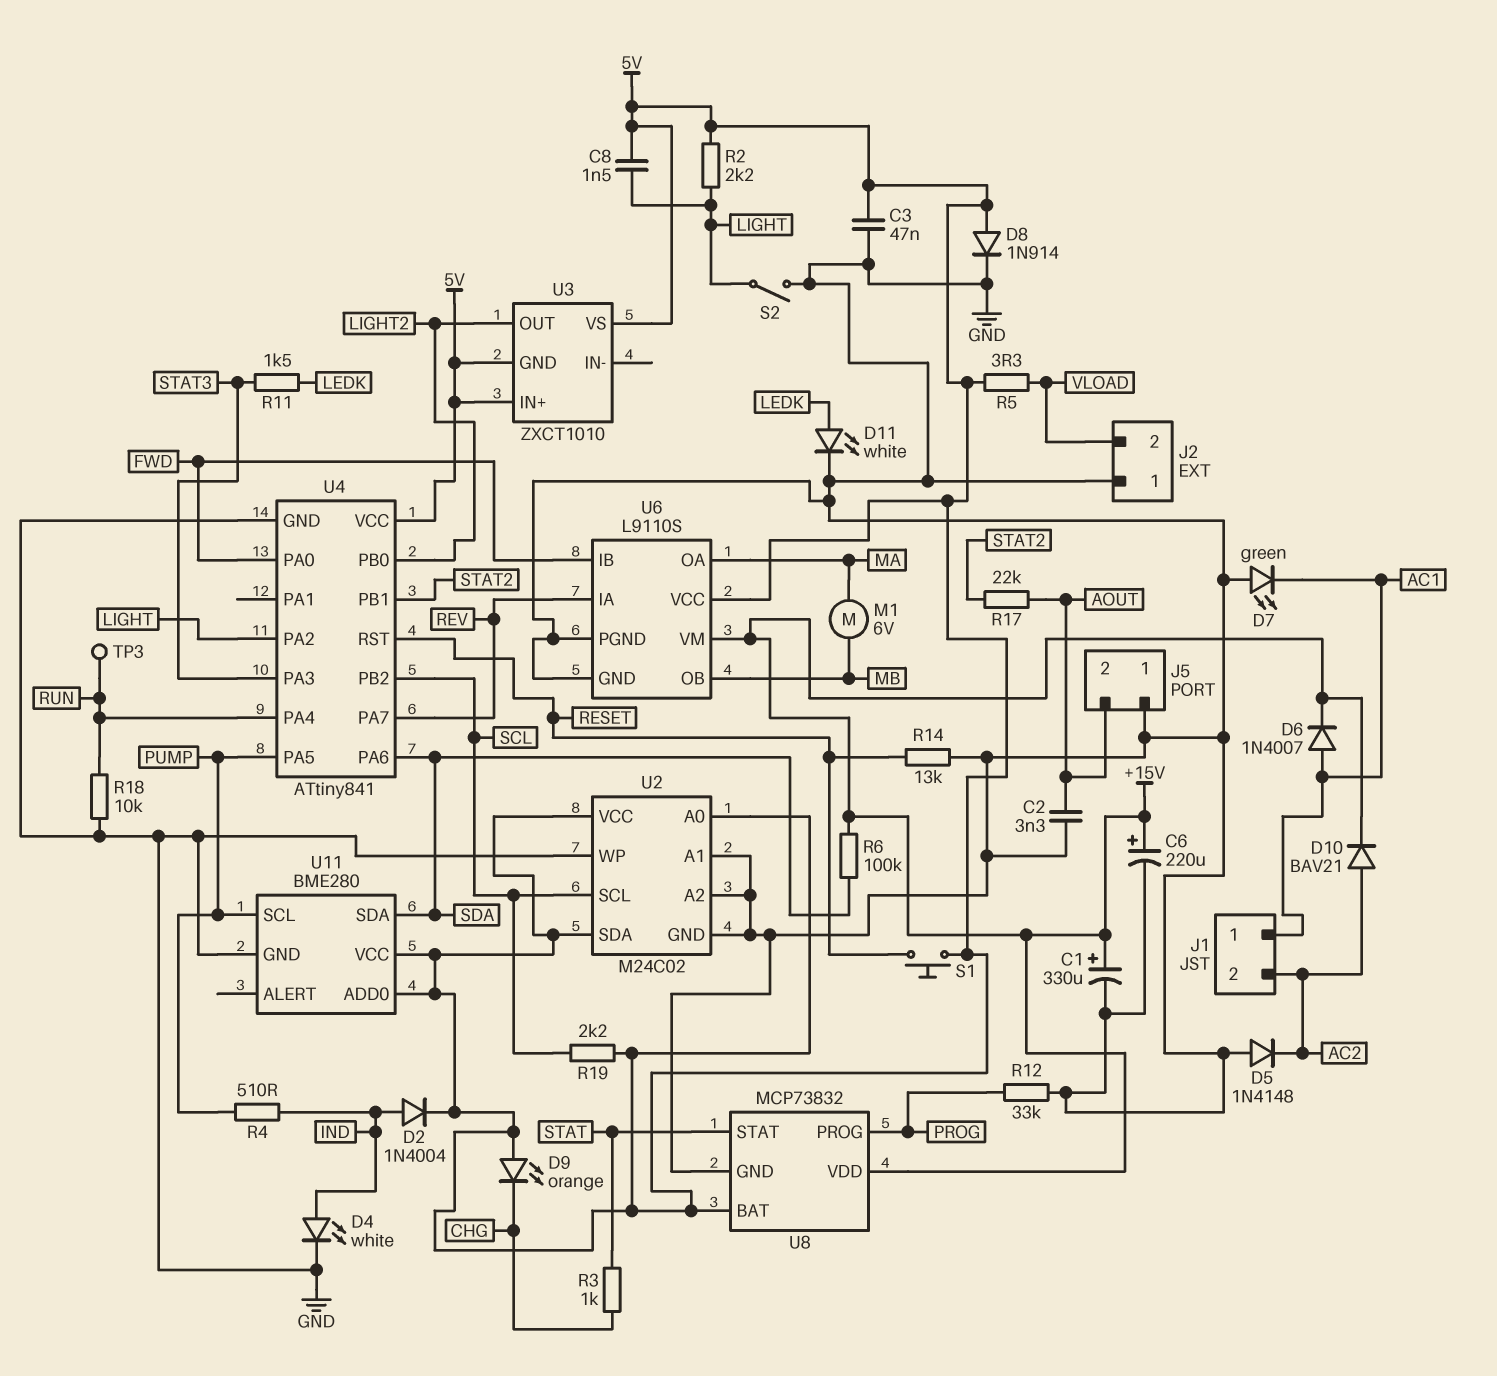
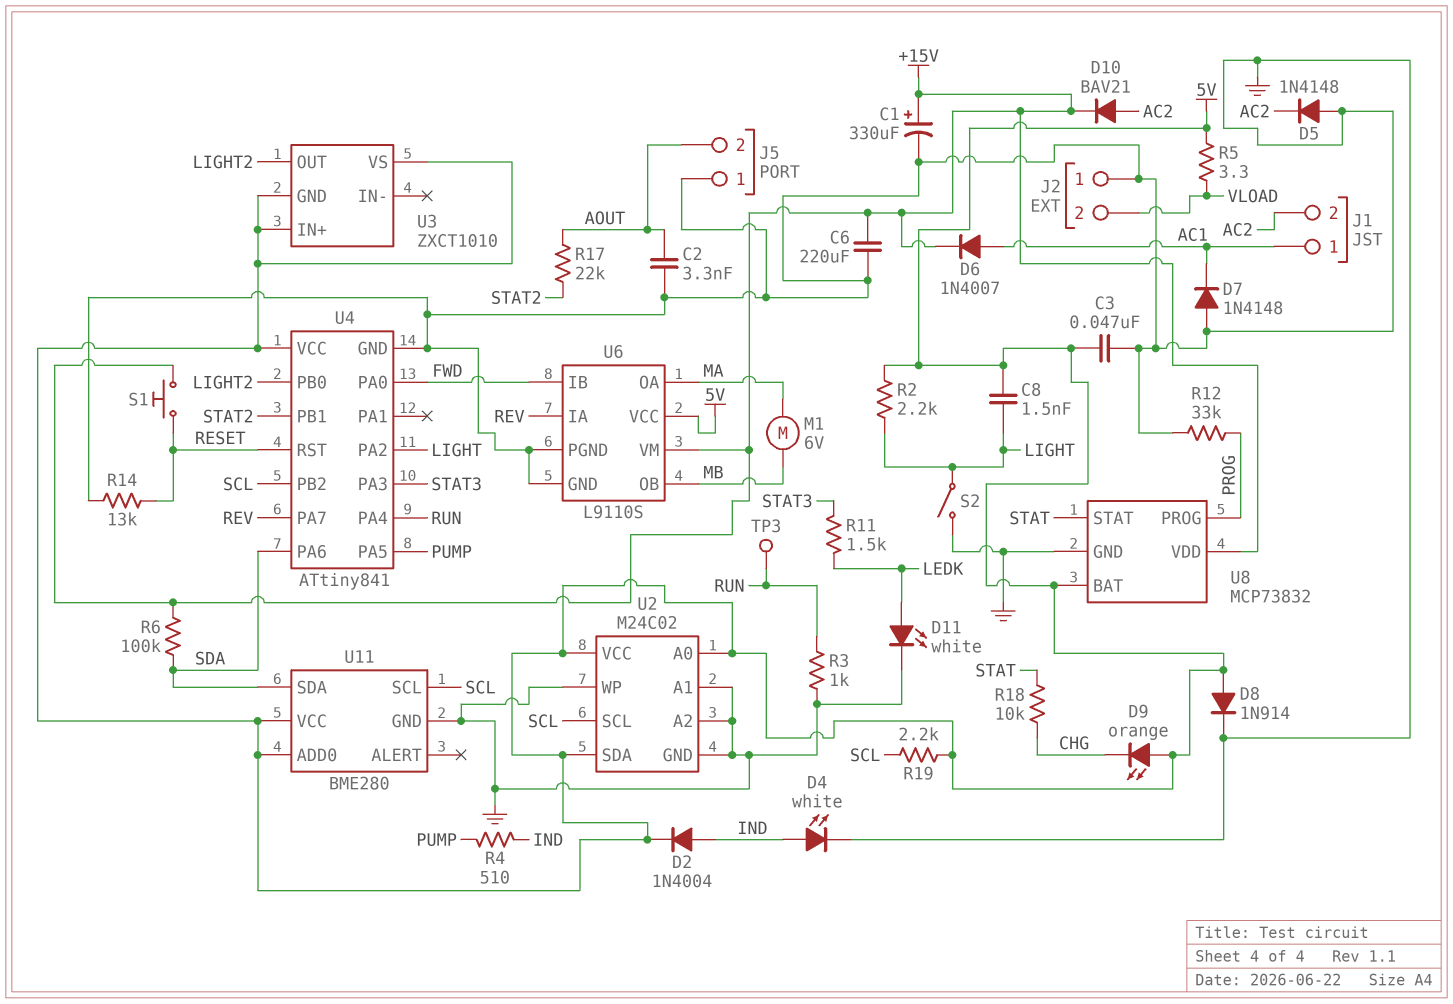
C6: 220uF (plus +15V, minus GND) -> 220uF (+15V, GND)
D7: LED green (A GND, K AC1) -> diode 1N4148 (A GND, K AC1)
R3: 1k (CHG, STAT) -> 1k (GND, RUN)
R18: 10k (GND, RUN) -> 10k (CHG, STAT)
S1: button (5V, RESET) -> button (+15V, RESET)
U11 pin SCL: PUMP -> SCL

